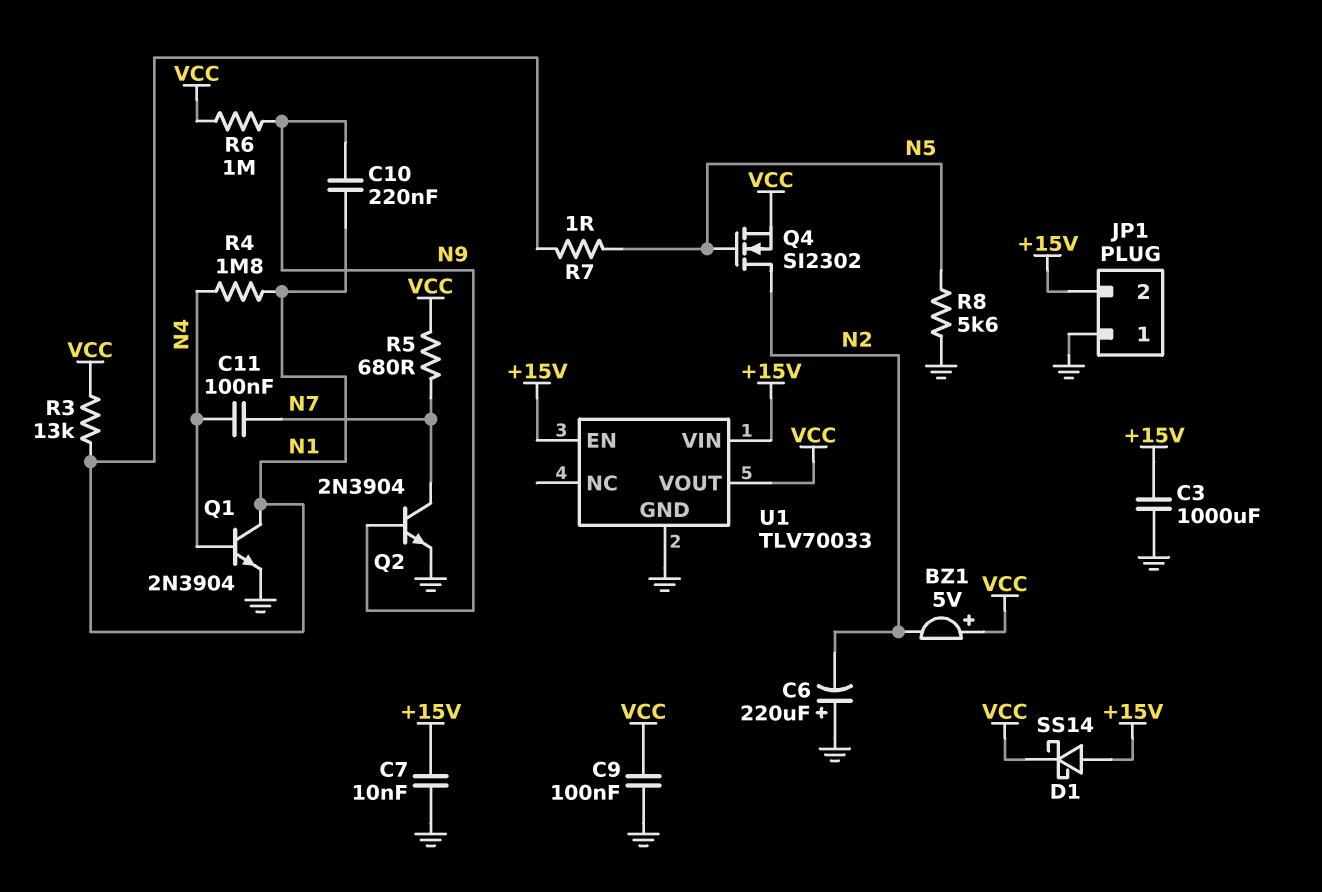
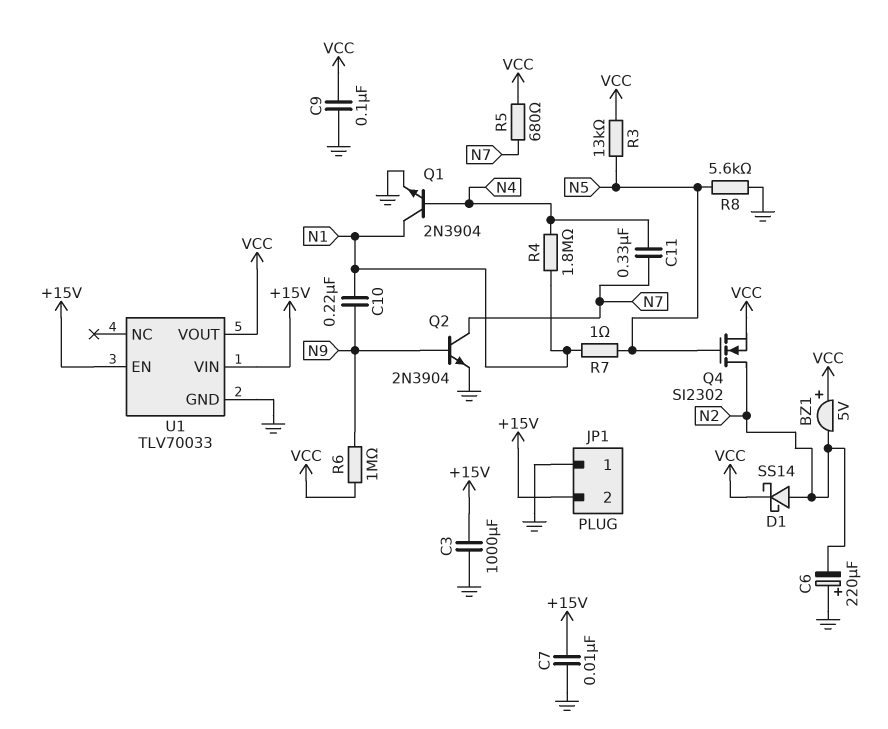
C11: 100nF (N4, N7) -> 330nF (N4, N7)
D1: schottky SS14 (A +15V, K VCC) -> schottky SS14 (A N2, K VCC)
R3: 13k (N1, VCC) -> 13k (N5, VCC)

